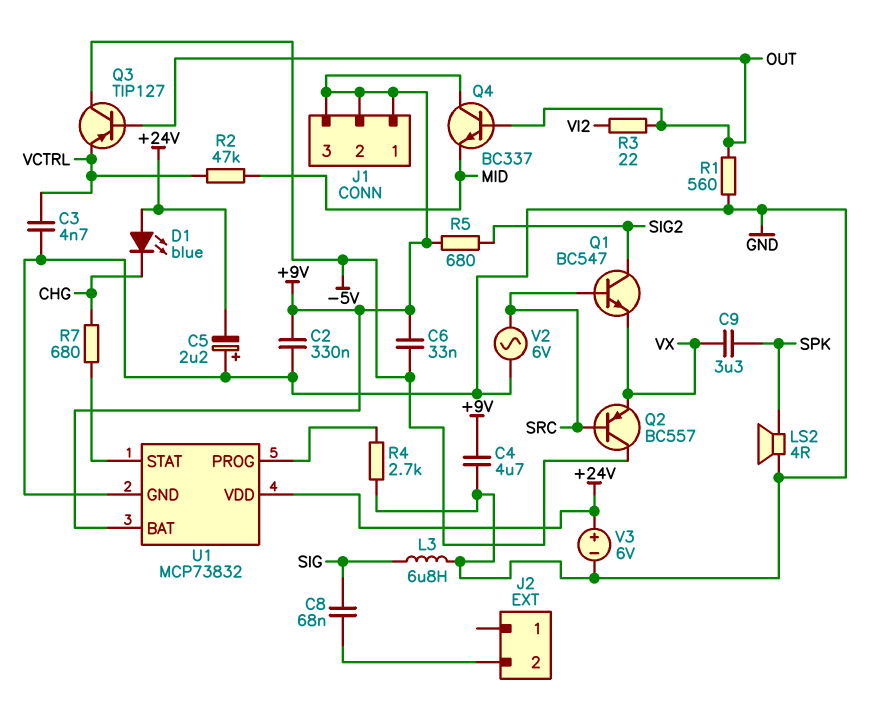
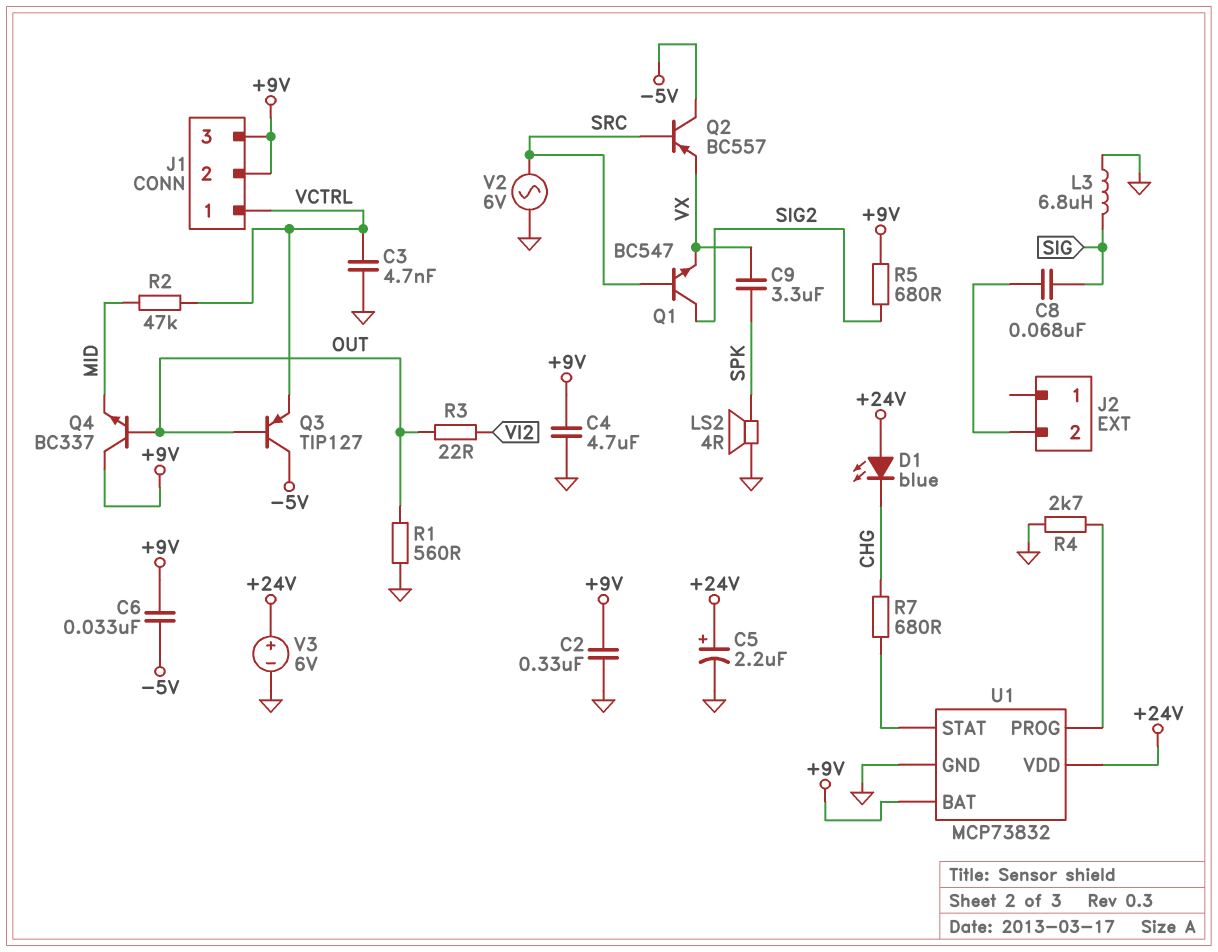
C5: 2.2uF (plus GND, minus +24V) -> 2.2uF (plus +24V, minus GND)
J1 pin 1: +9V -> VCTRL

